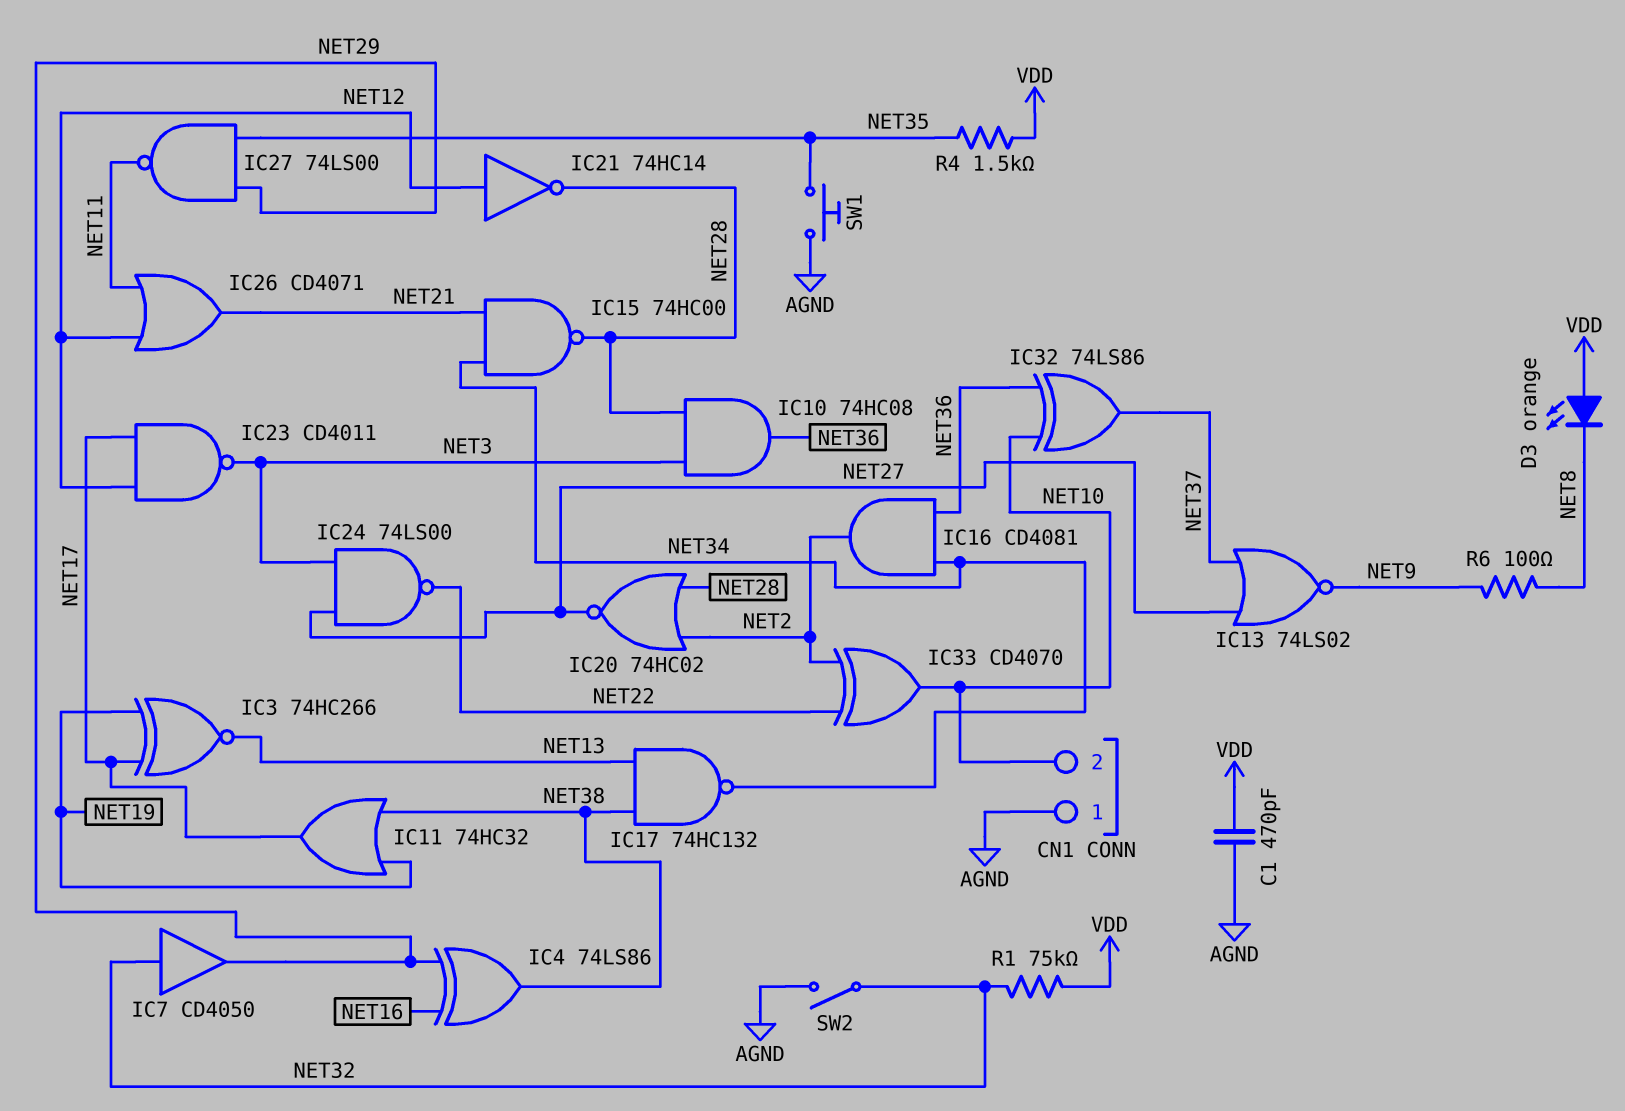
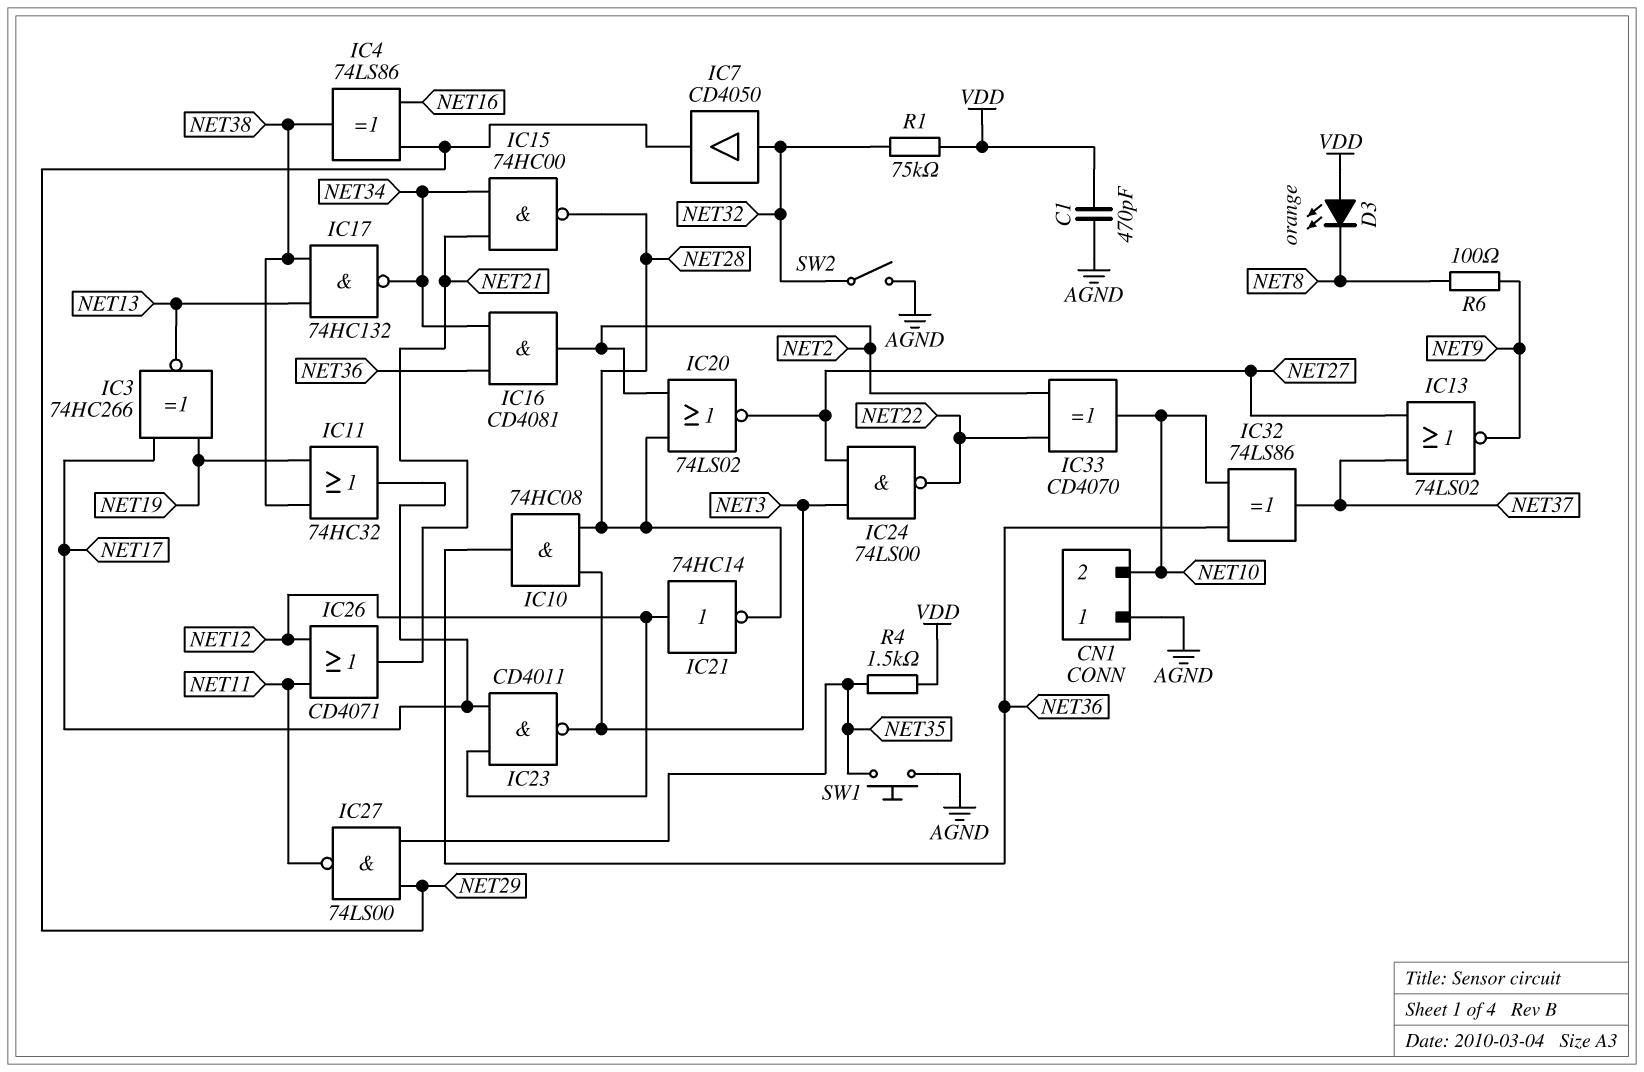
IC20: NOR 74HC02 (in NET2, in NET28, out NET27) -> NOR 74LS02 (in NET2, in NET28, out NET27)

